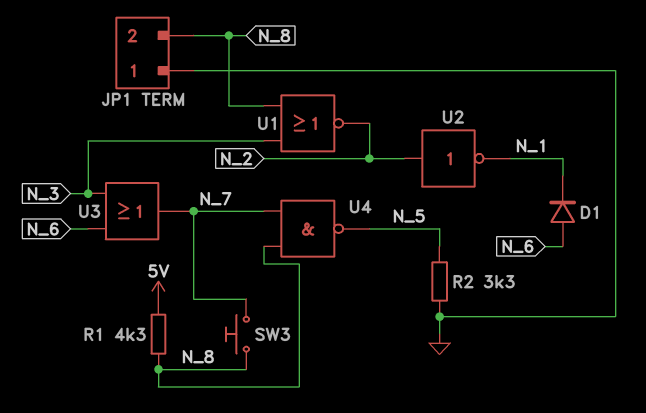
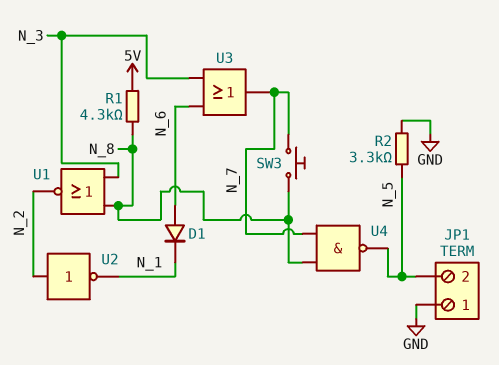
JP1 pin 2: N_8 -> N_5

